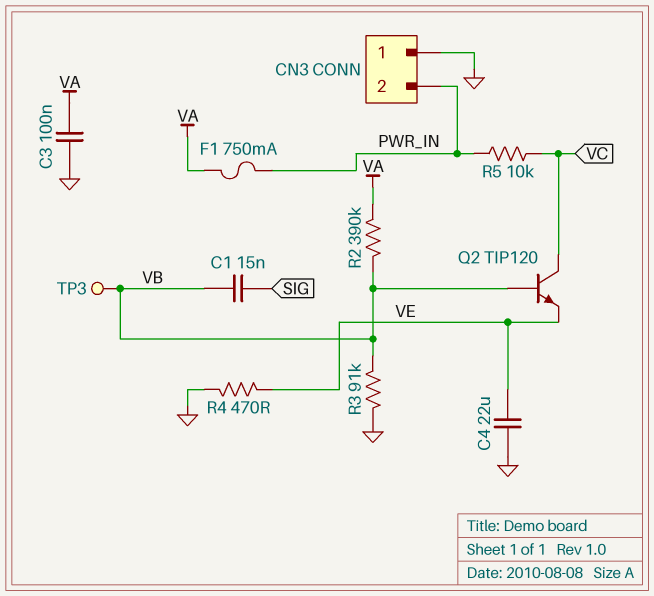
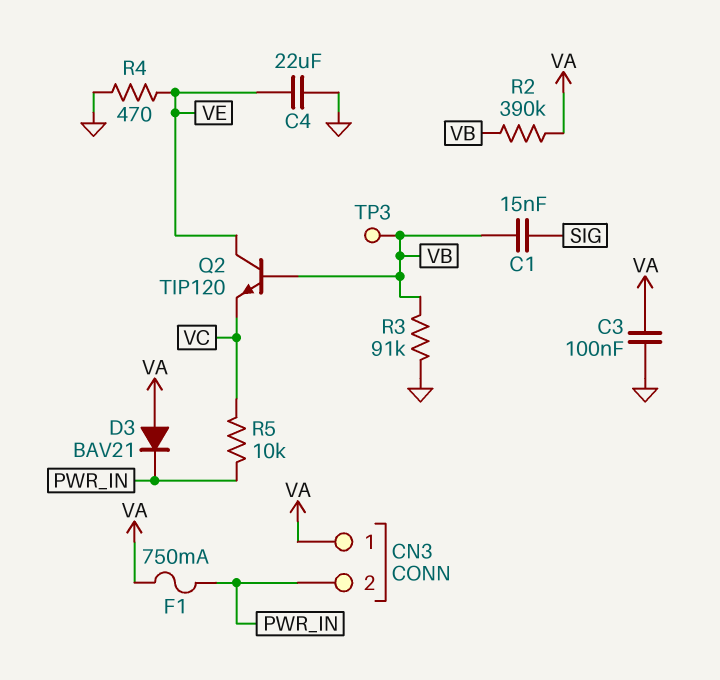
CN3 pin 1: GND -> VA
D3: none -> diode BAV21 (A VA, K PWR_IN)
Q2: NPN TIP120 (B VB, C VC, E VE) -> NPN TIP120 (B VB, C VE, E VC)

